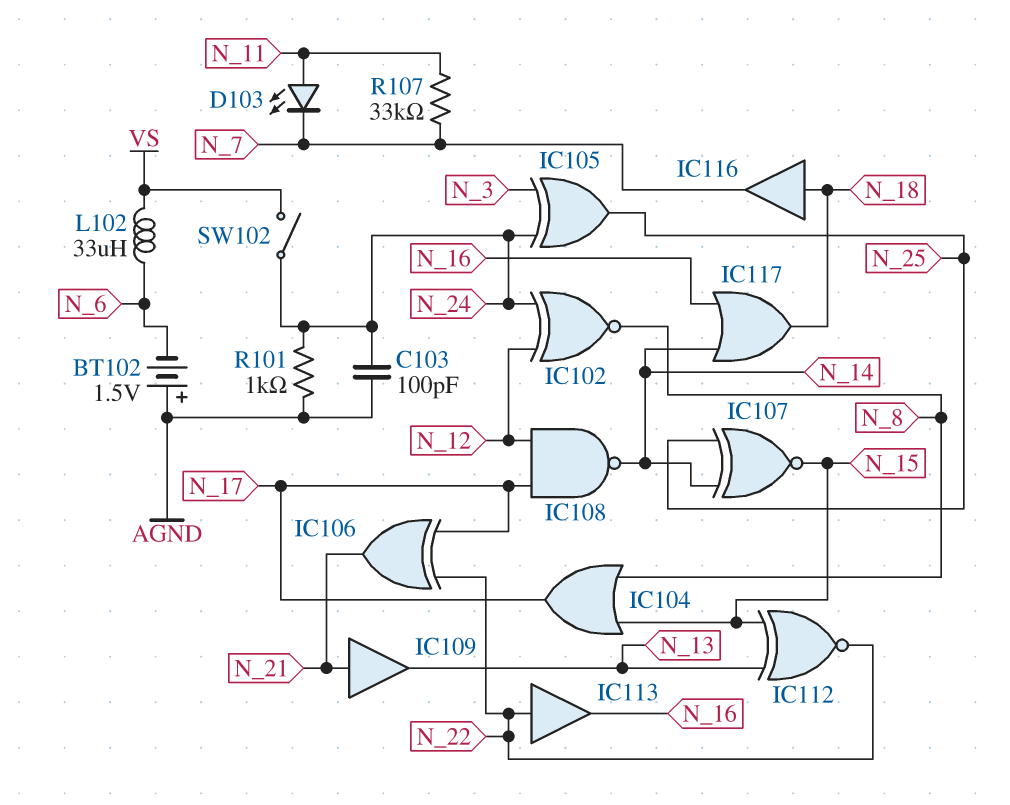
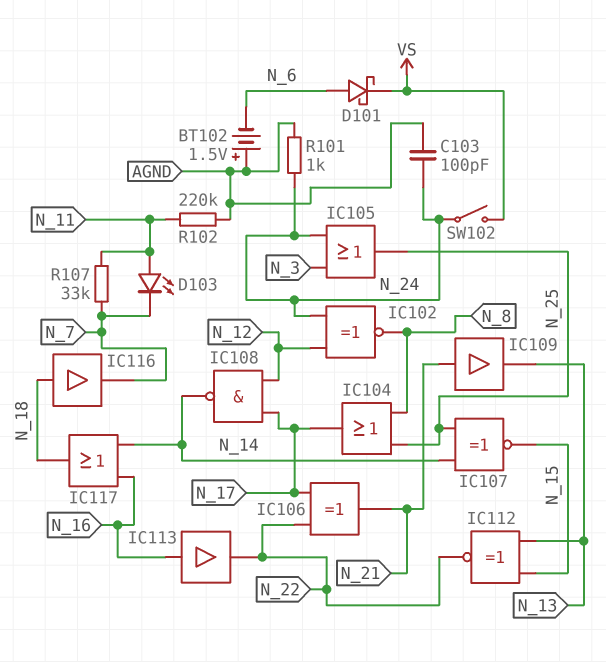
D101: none -> schottky (A N_6, K VS)
IC104: OR (in N_8, in N_15, out N_17) -> OR (in N_8, in N_25, out N_17)
IC105: XOR (in N_3, in N_24, out N_25) -> OR (in N_3, in N_24, out N_25)
IC113: buffer (in N_22, out N_16) -> buffer (in N_16, out N_22)
L102: 33uH (N_6, VS) -> none
R102: none -> 220k (AGND, N_11)

